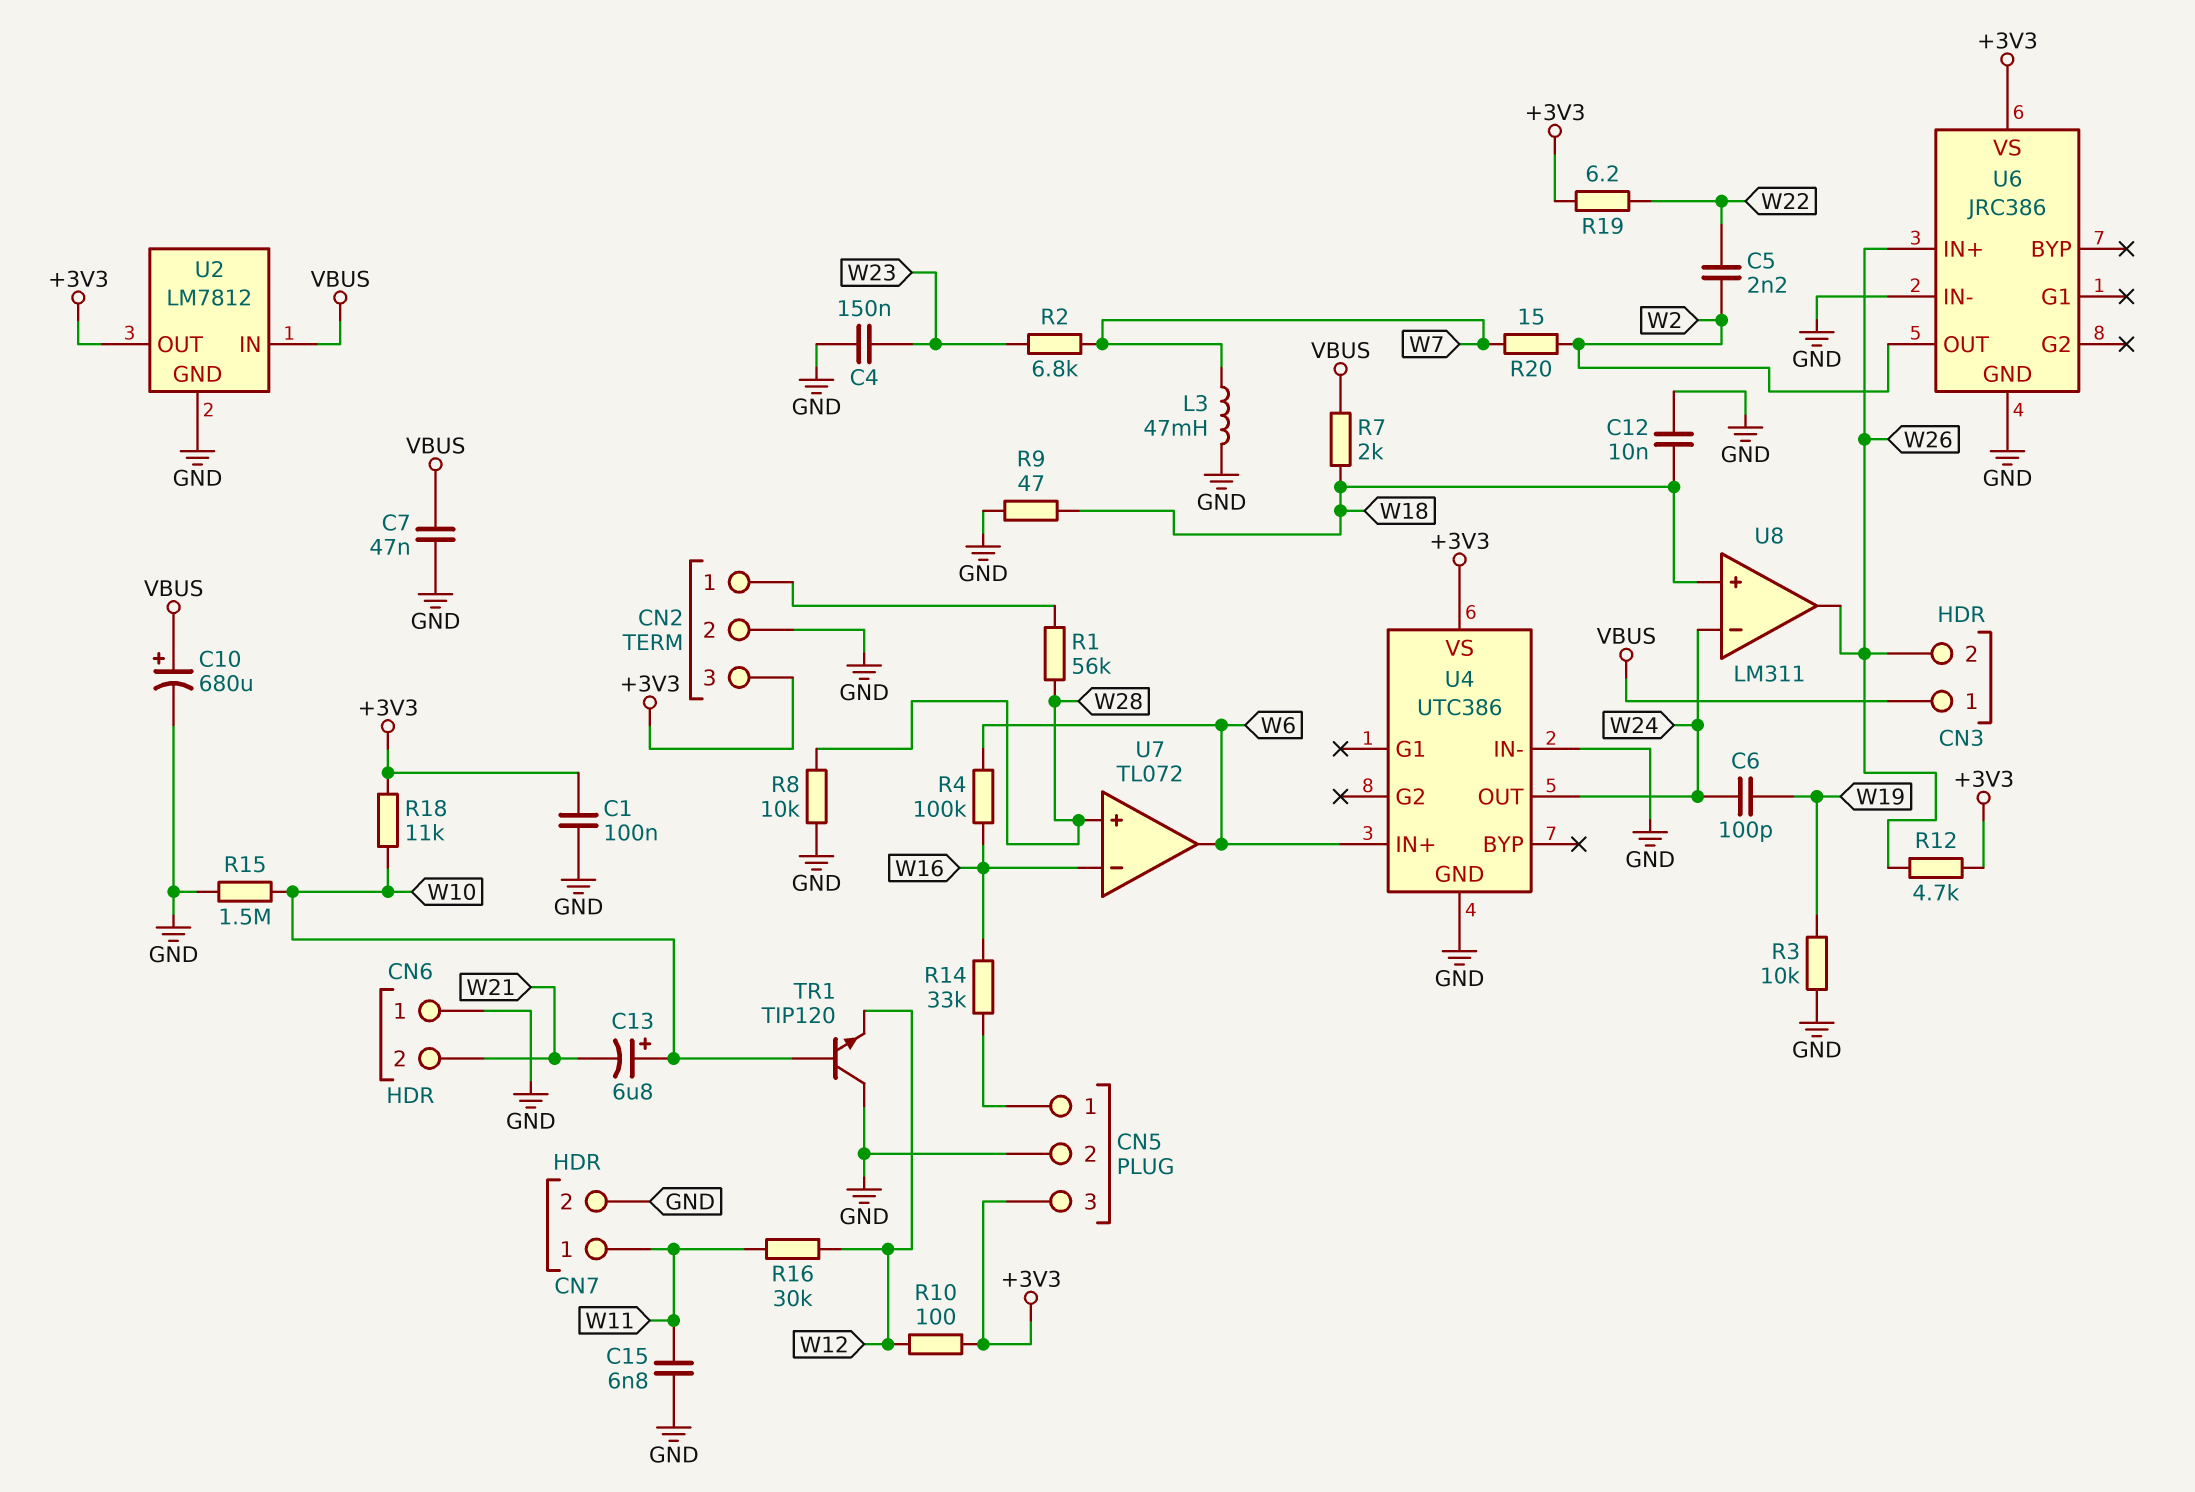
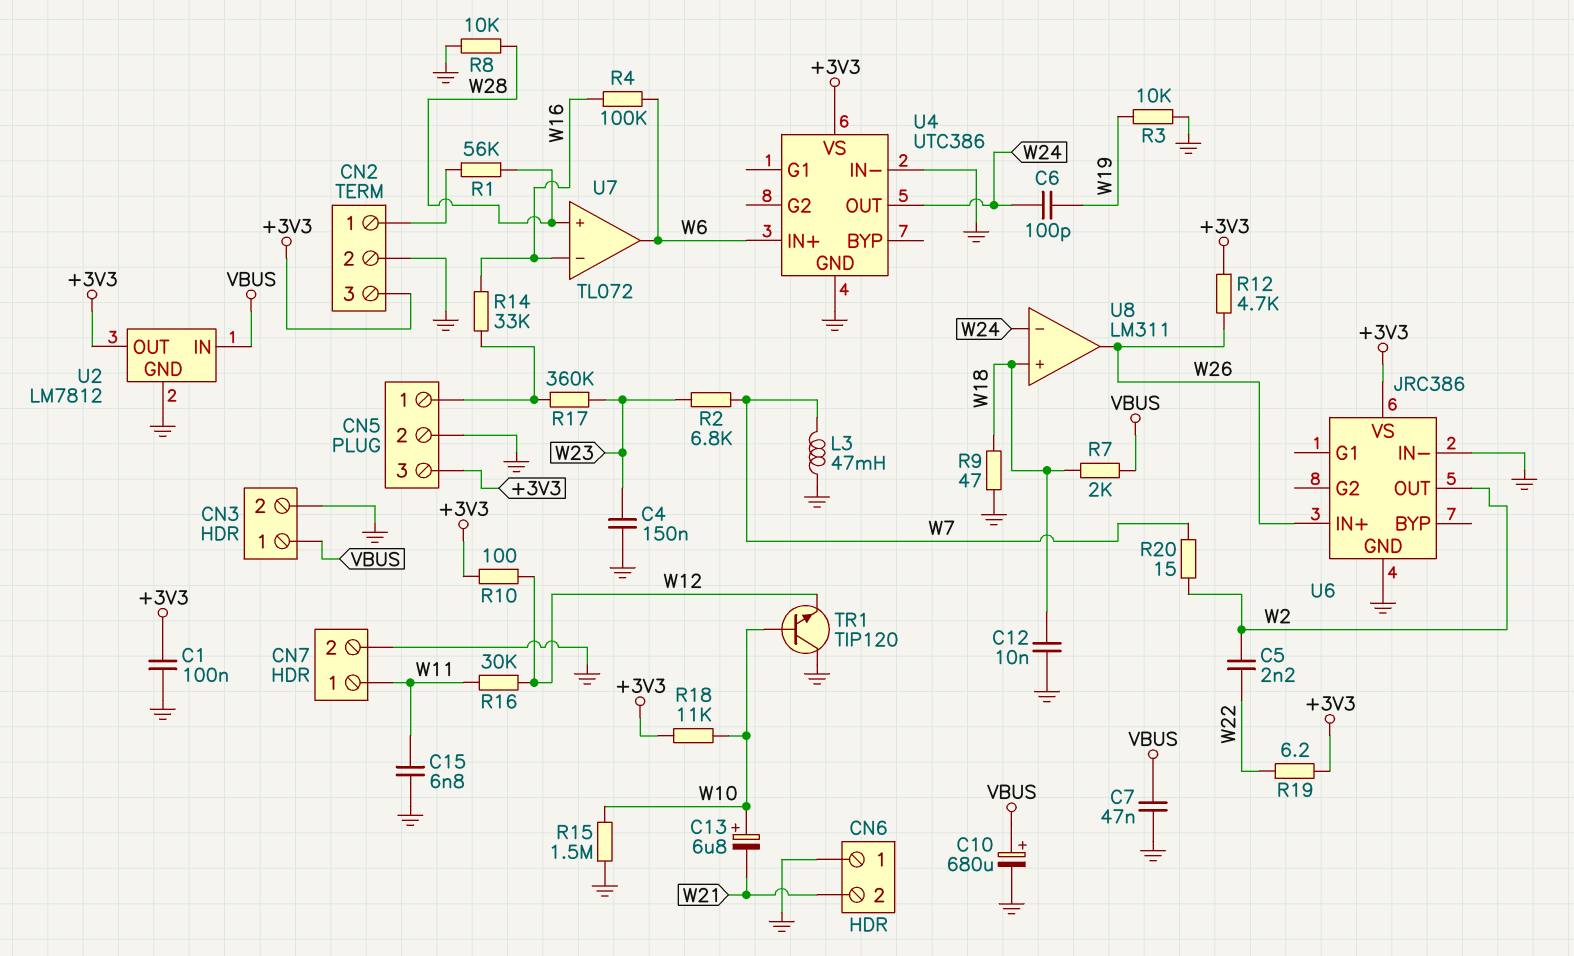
CN3 pin 2: W26 -> GND
R17: none -> 360k (CN5/1, W23)

